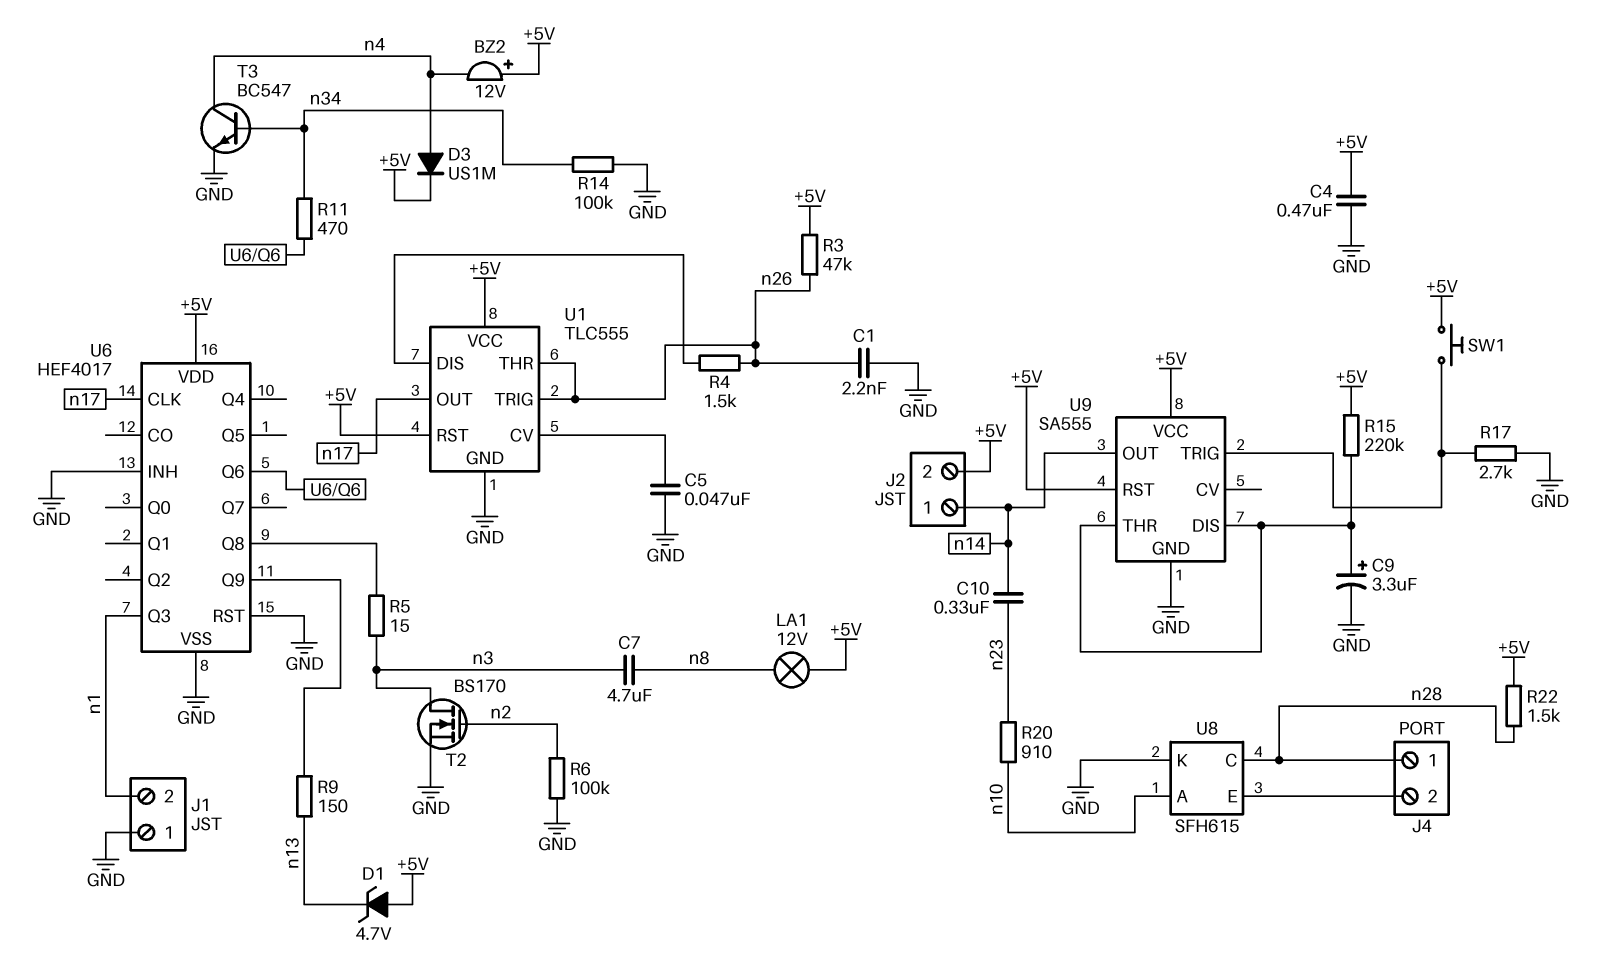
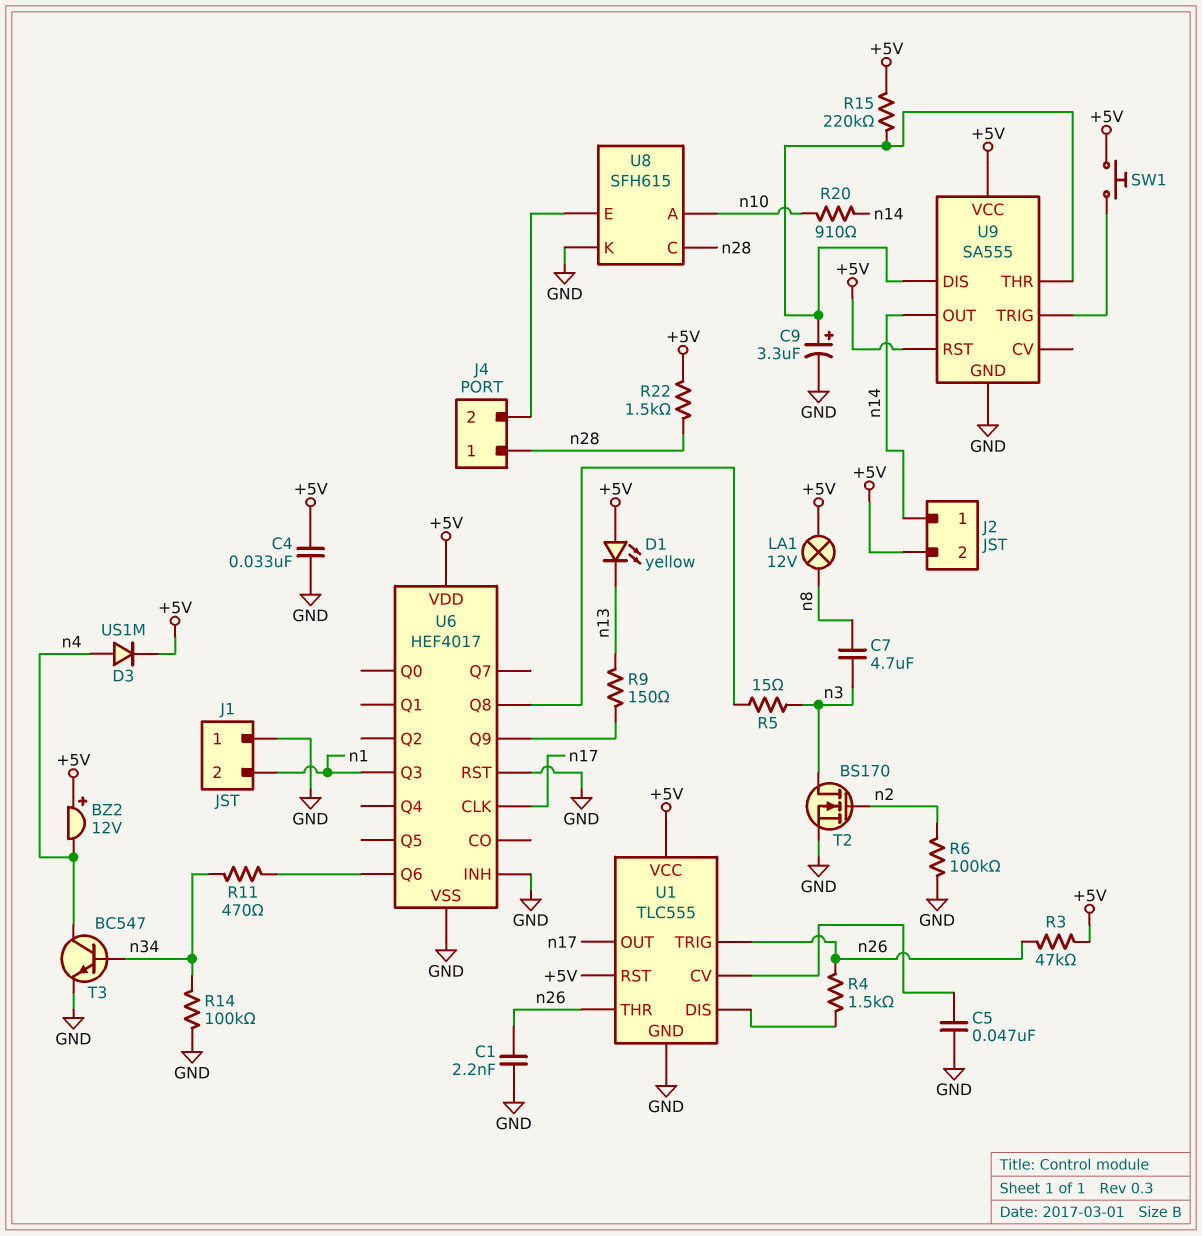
C4: 470nF (+5V, GND) -> 33nF (+5V, GND)
C10: 330nF (n14, n23) -> none
D1: zener 4.7V (A +5V, K n13) -> LED yellow (A +5V, K n13)
R17: 2.7k (GND, U9/TRIG) -> none
R20: 910 (n10, n23) -> 910 (n10, n14)

